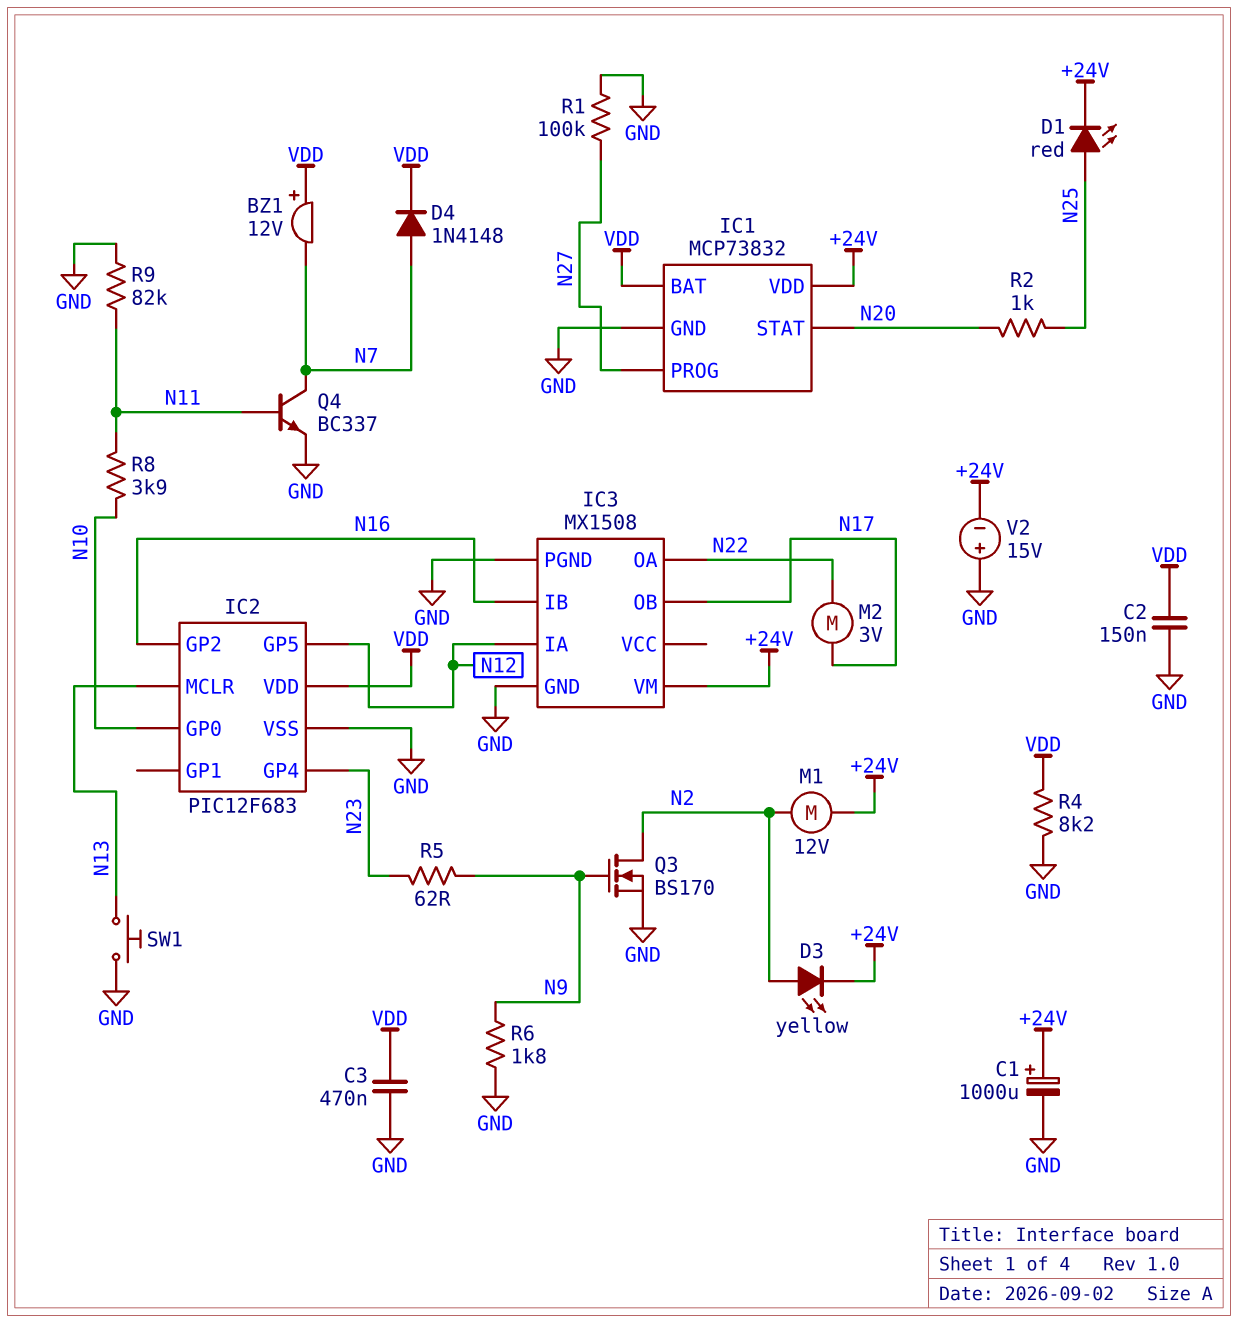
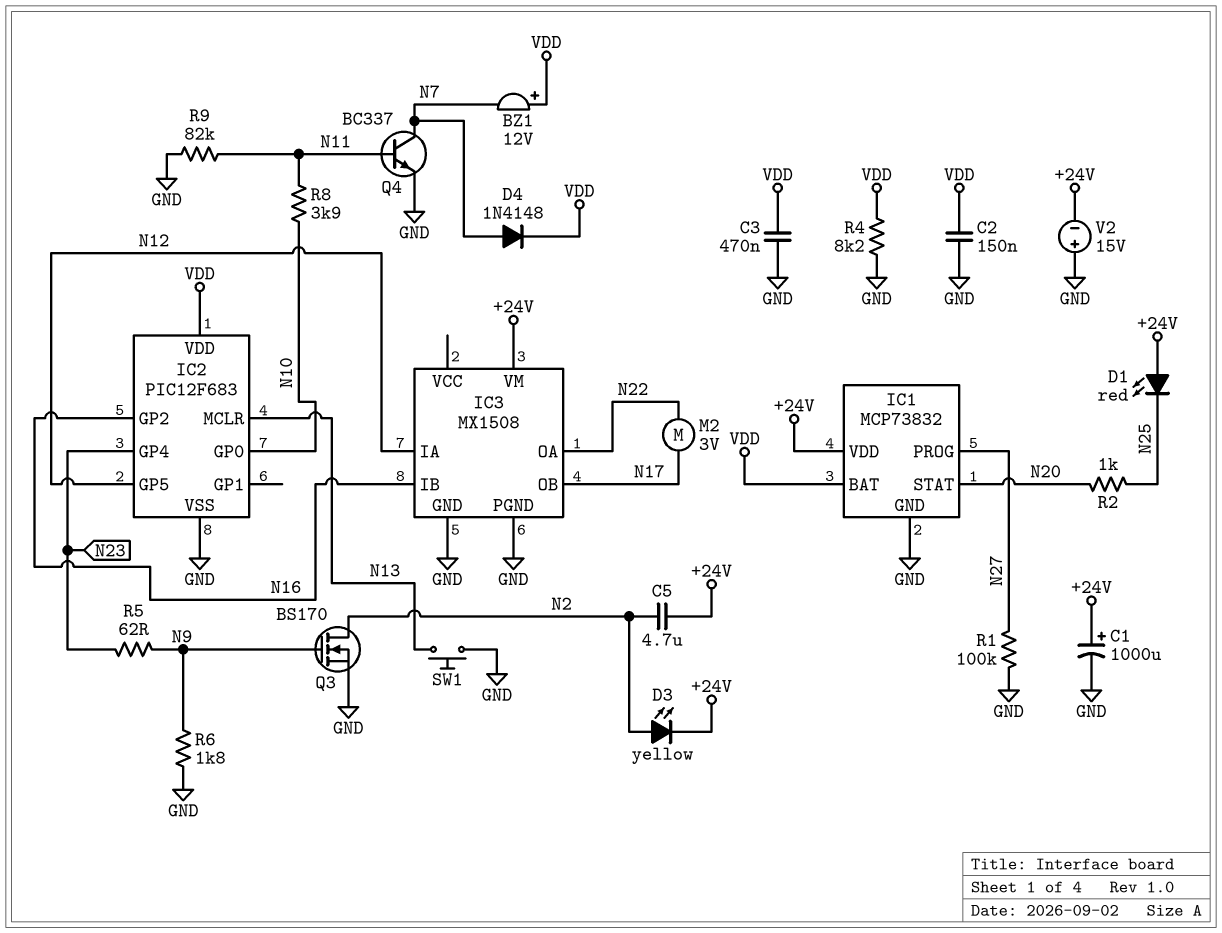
C5: none -> 4.7uF (+24V, N2)
D1: LED red (A N25, K +24V) -> LED red (A +24V, K N25)
M1: motor 12V (+24V, N2) -> none

